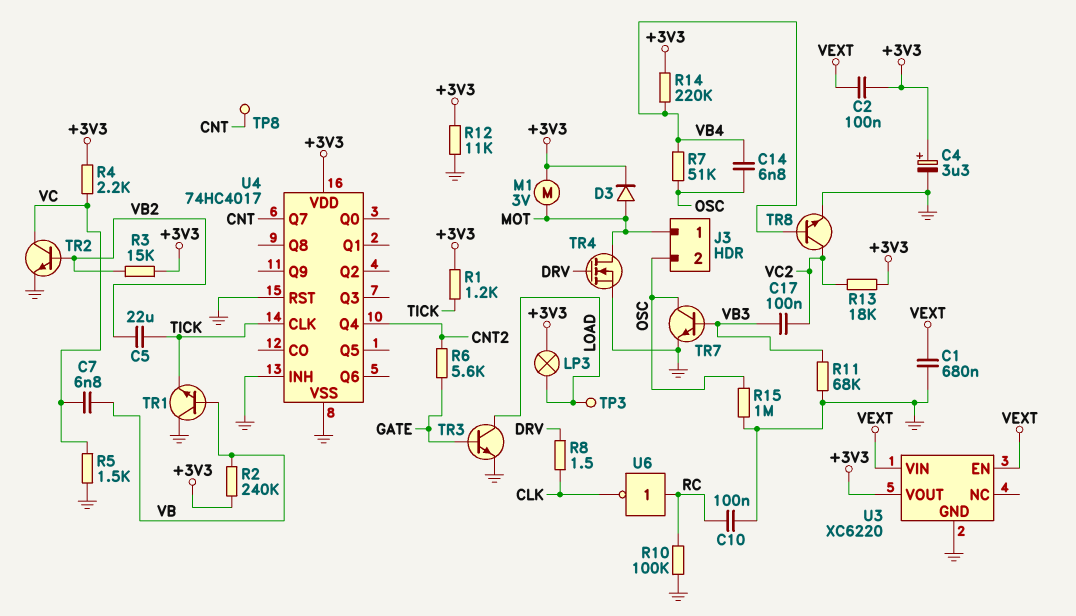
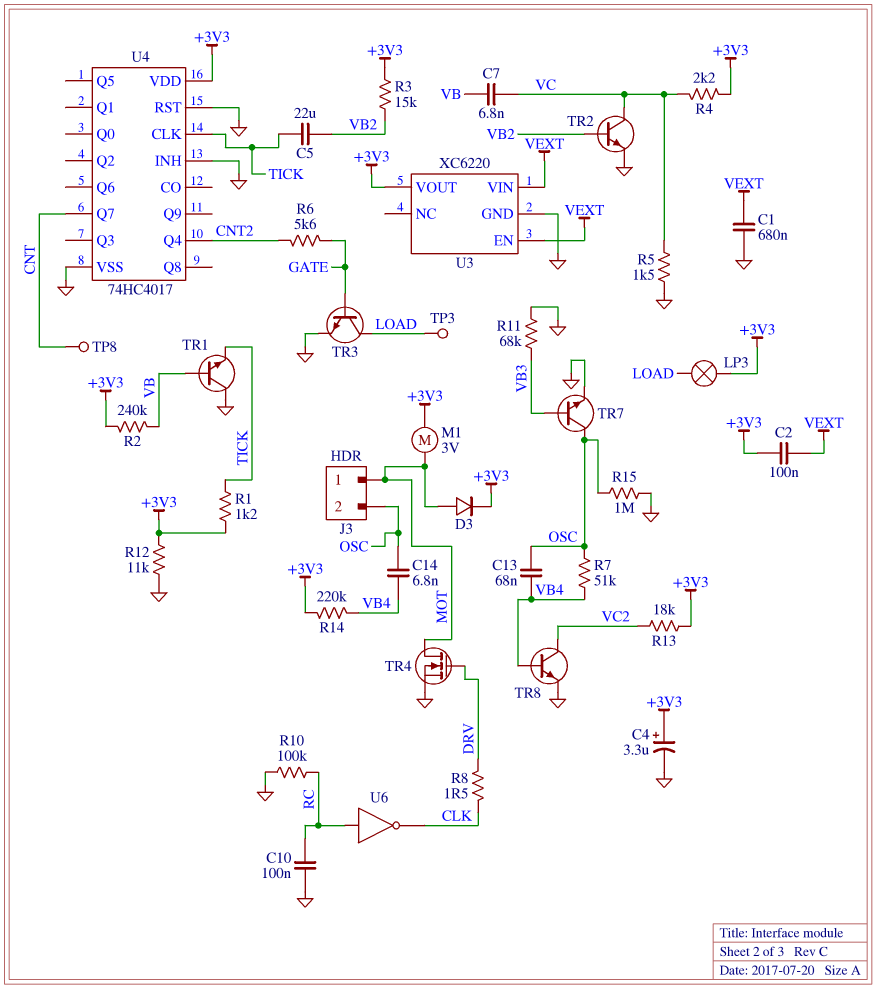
C13: none -> 68nF (OSC, VB4)
C17: 100nF (VB3, VC2) -> none

